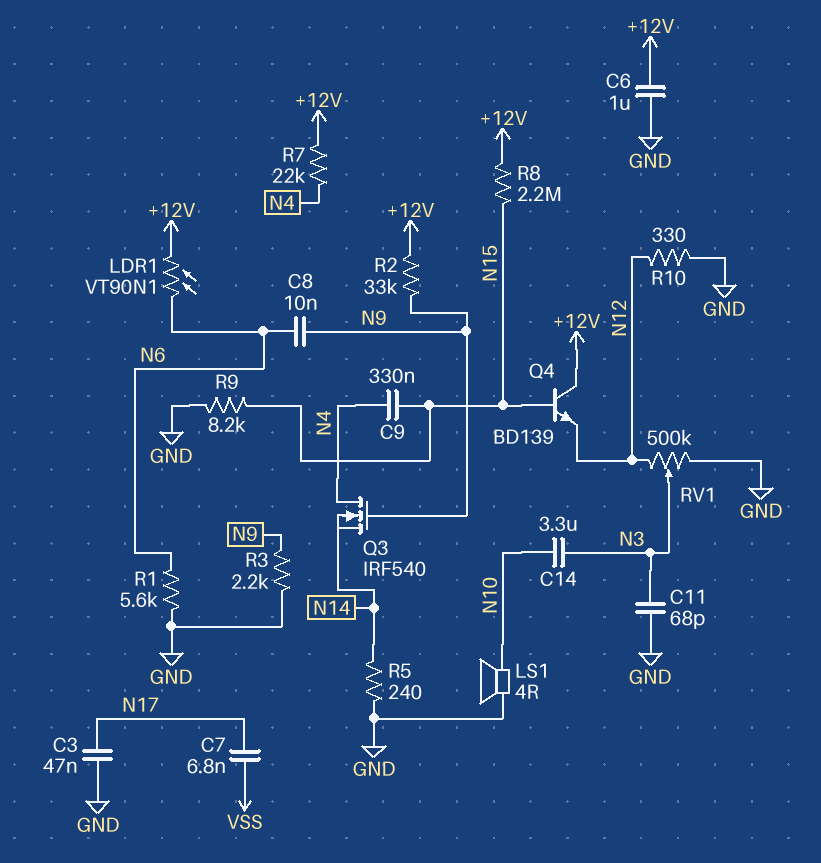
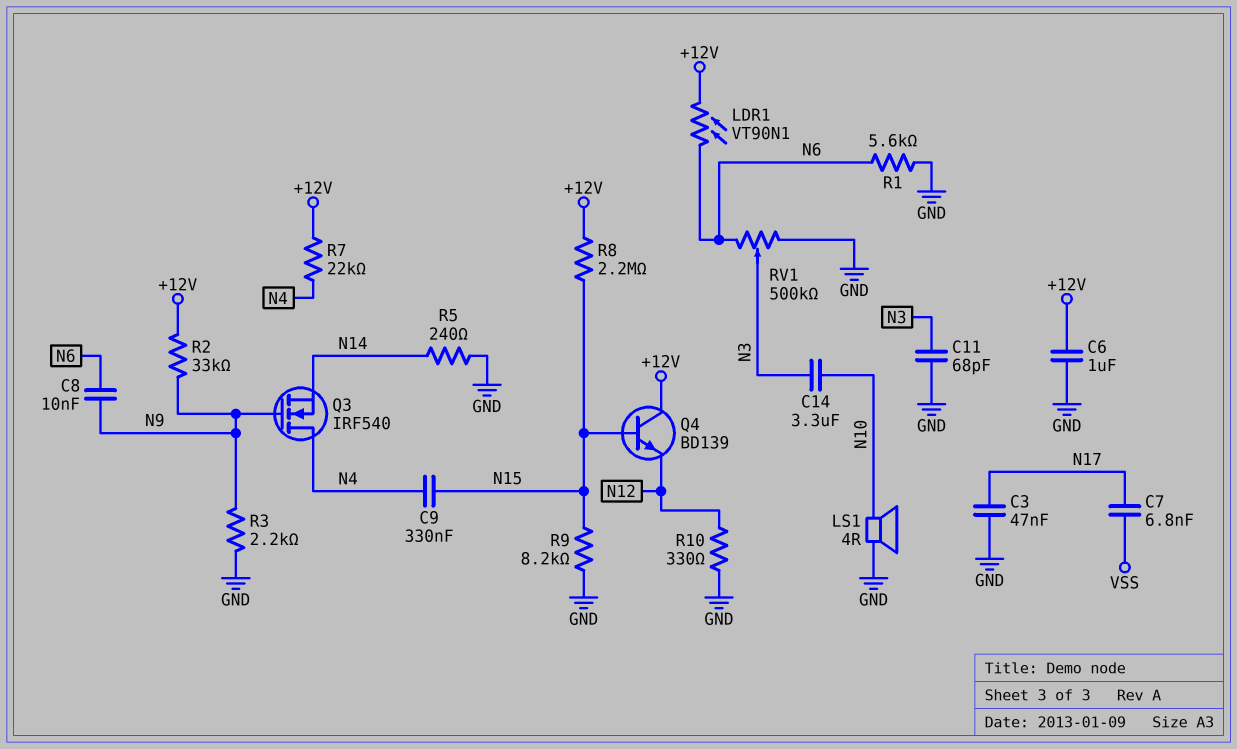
RV1: 500k (GND, N12, wiper N3) -> 500k (GND, N6, wiper N3)

